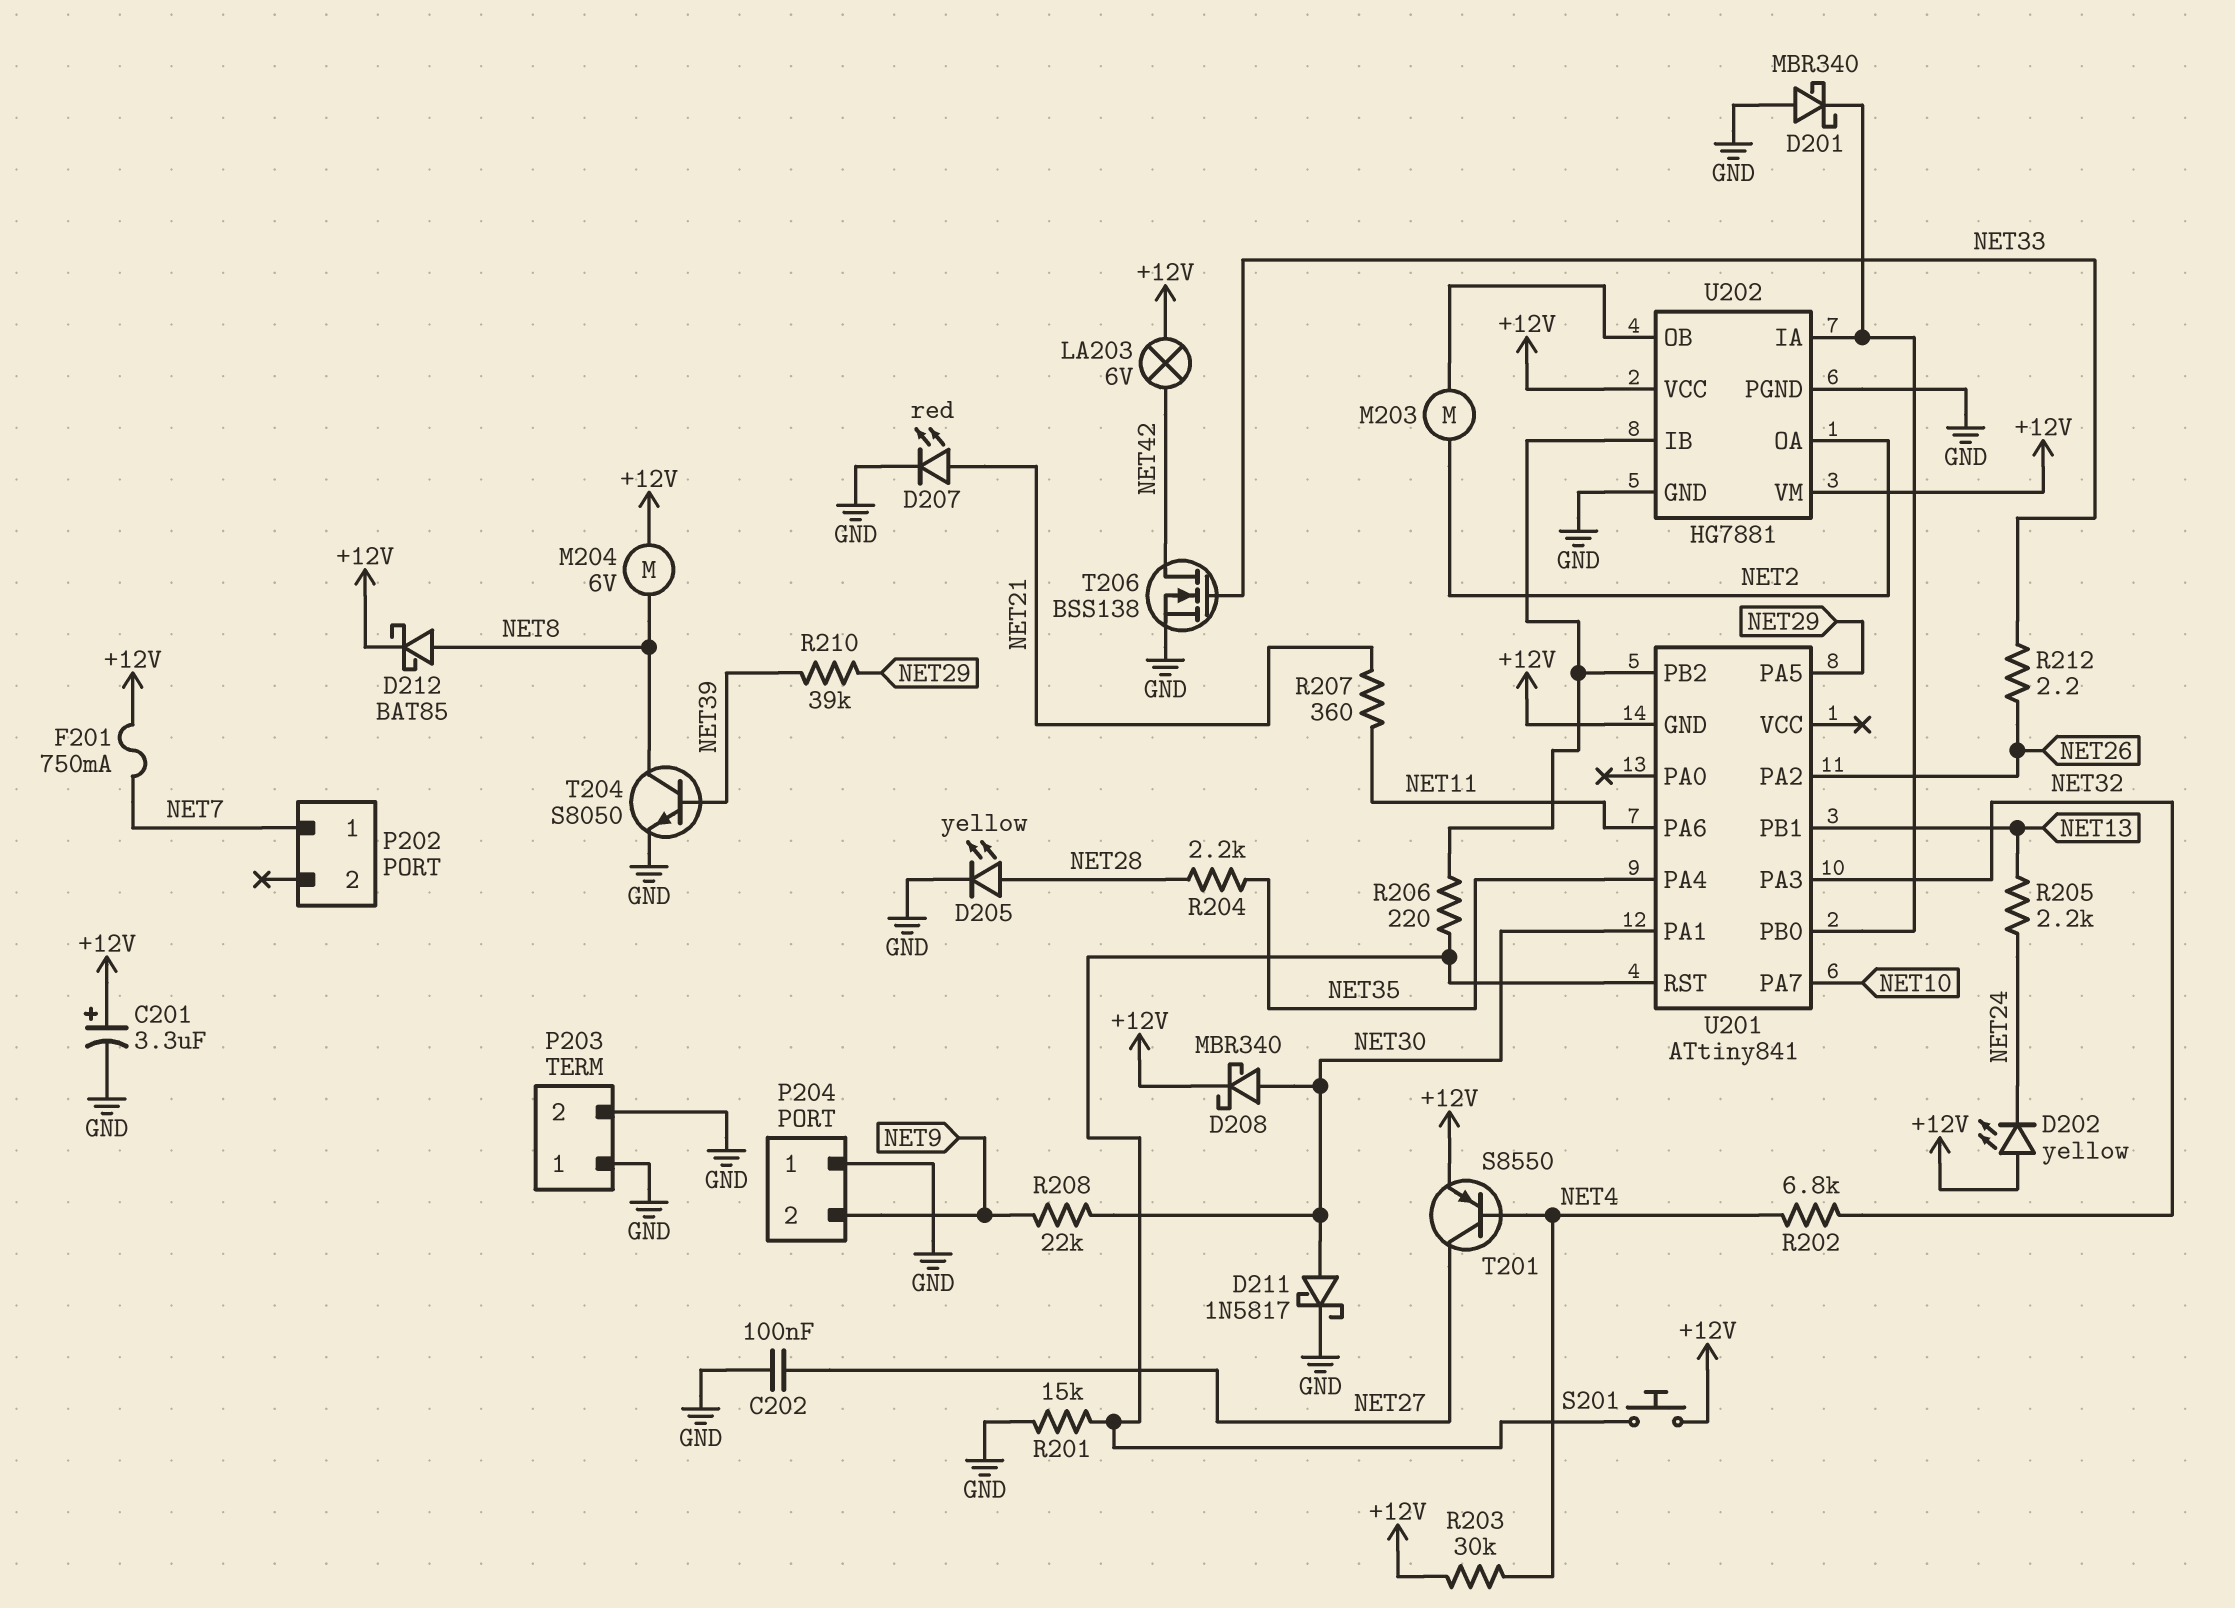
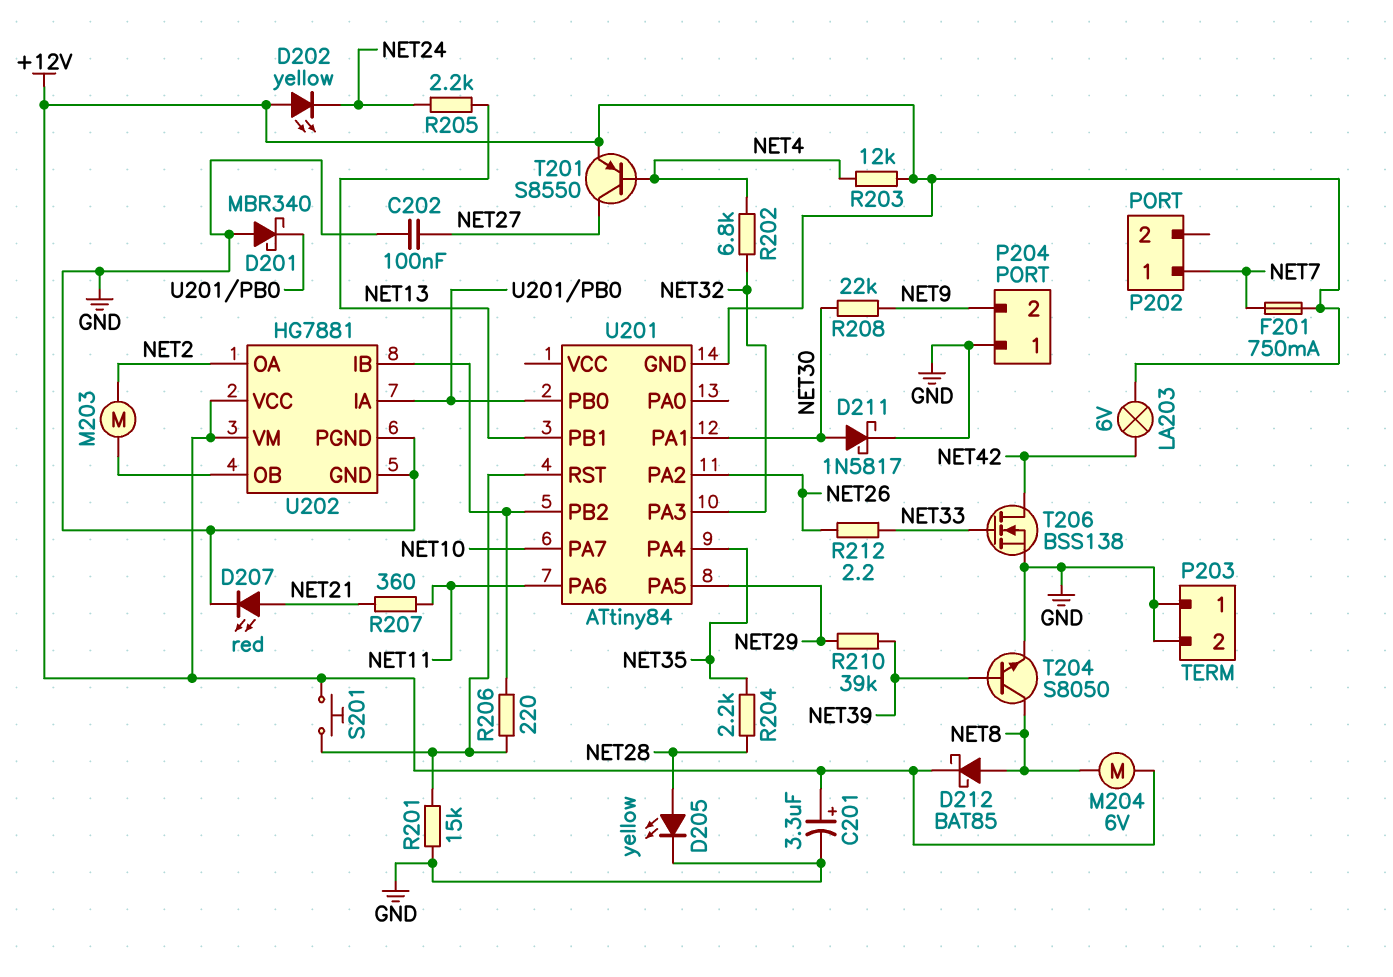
D208: schottky MBR340 (A NET30, K +12V) -> none
R203: 30k (+12V, NET4) -> 12k (+12V, NET4)
U201: ATtiny841 -> ATtiny84

